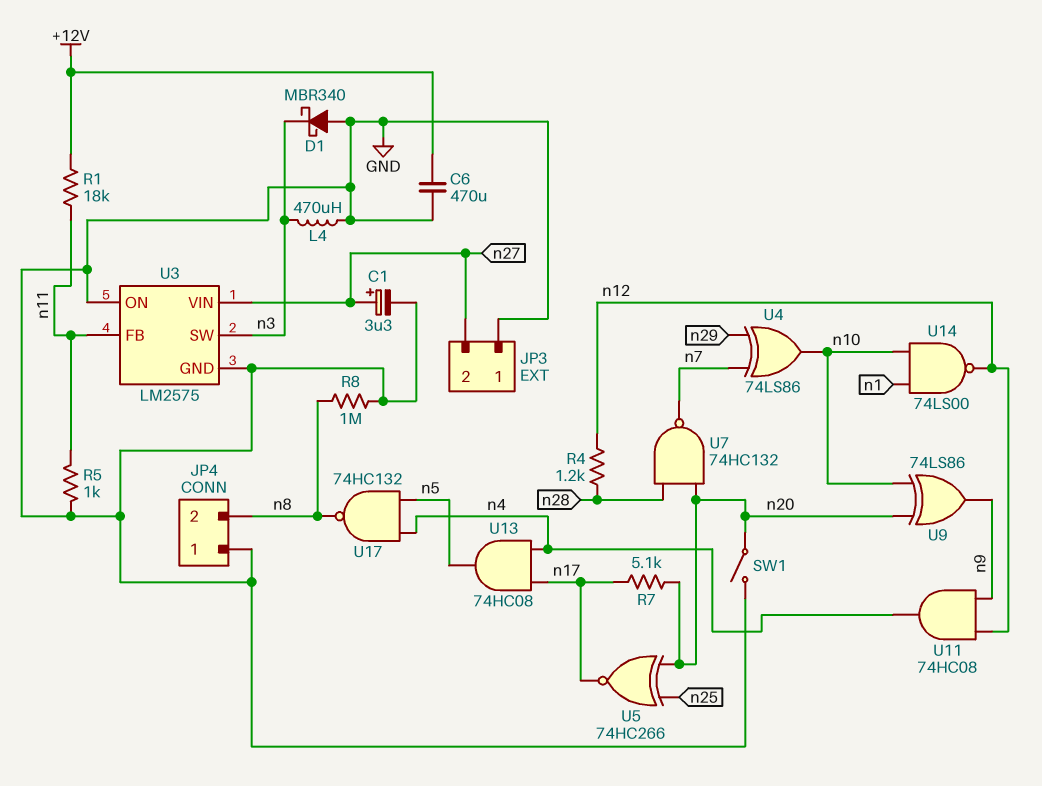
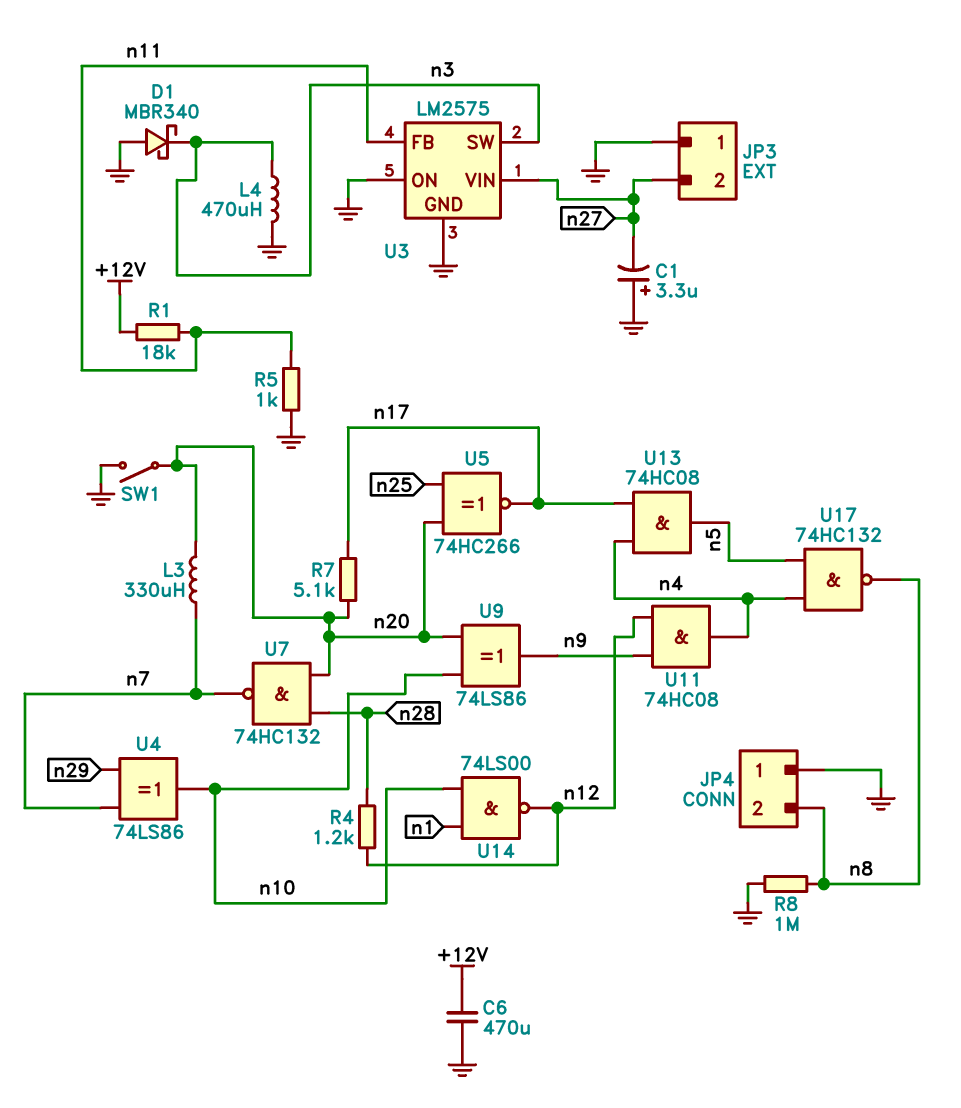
C1: 3.3uF (plus n27, minus GND) -> 3.3uF (plus GND, minus n27)
L3: none -> 330uH (n7, n20)

